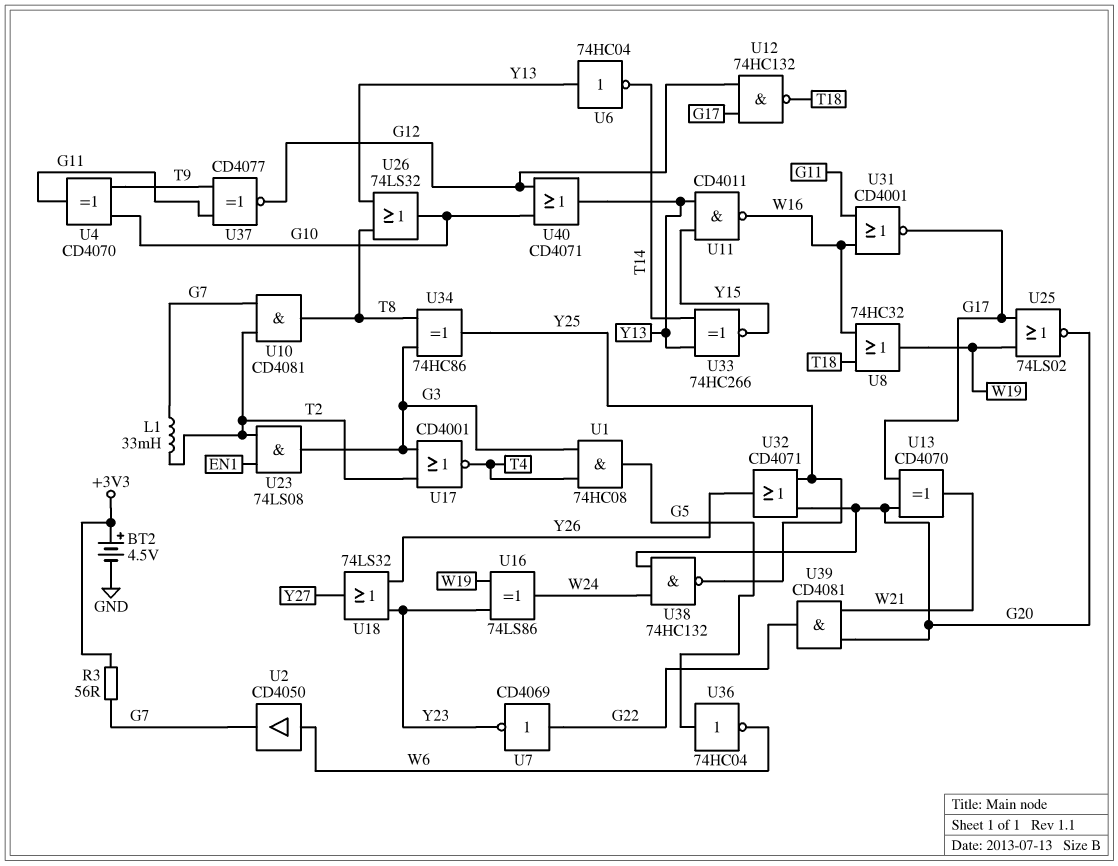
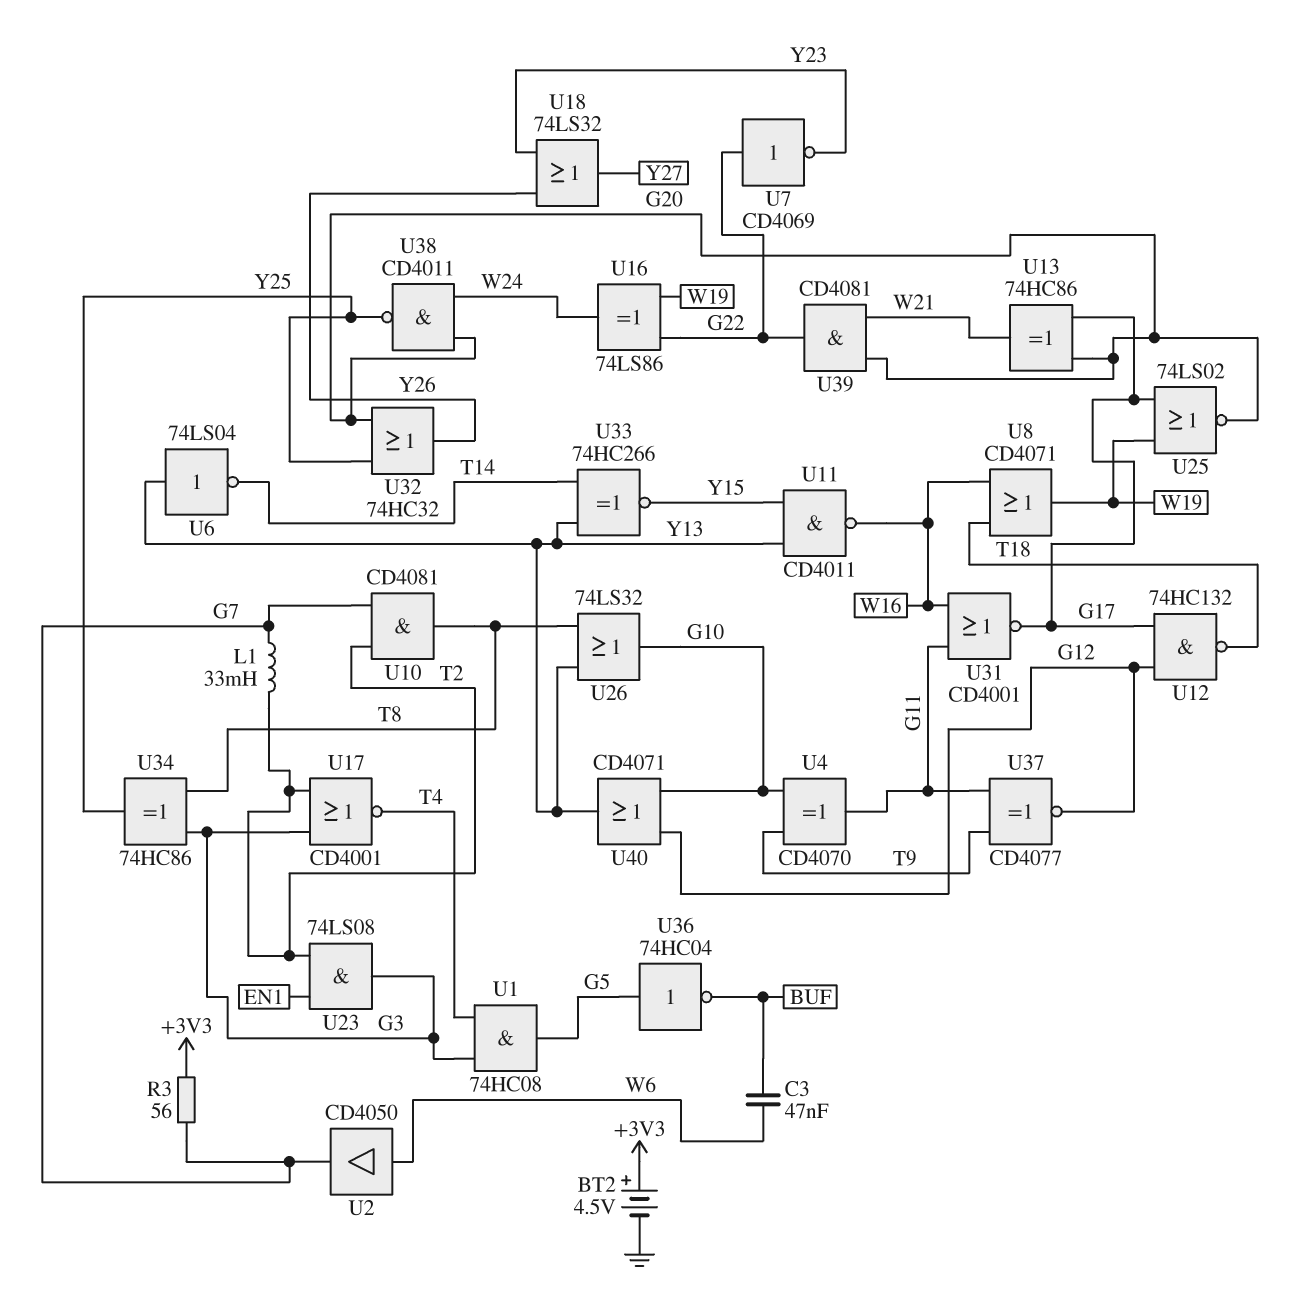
C3: none -> 47nF (BUF, W6)
U6: NOT 74HC04 (in Y13, out T14) -> NOT 74LS04 (in Y13, out T14)
U8: OR 74HC32 (in T18, in W16, out W19) -> OR CD4071 (in T18, in W16, out W19)
U13: XOR CD4070 (in G17, in G20, out W21) -> XOR 74HC86 (in G17, in G20, out W21)
U16: XOR 74LS86 (in W19, in Y23, out W24) -> XOR 74LS86 (in G22, in W19, out W24)
U32: OR CD4071 (in G20, in Y25, out Y26) -> OR 74HC32 (in G20, in Y25, out Y26)
U36: NOT 74HC04 (in G5, out W6) -> NOT 74HC04 (in G5, out BUF)
U38: NAND 74HC132 (in G20, in W24, out Y25) -> NAND CD4011 (in G20, in W24, out Y25)

